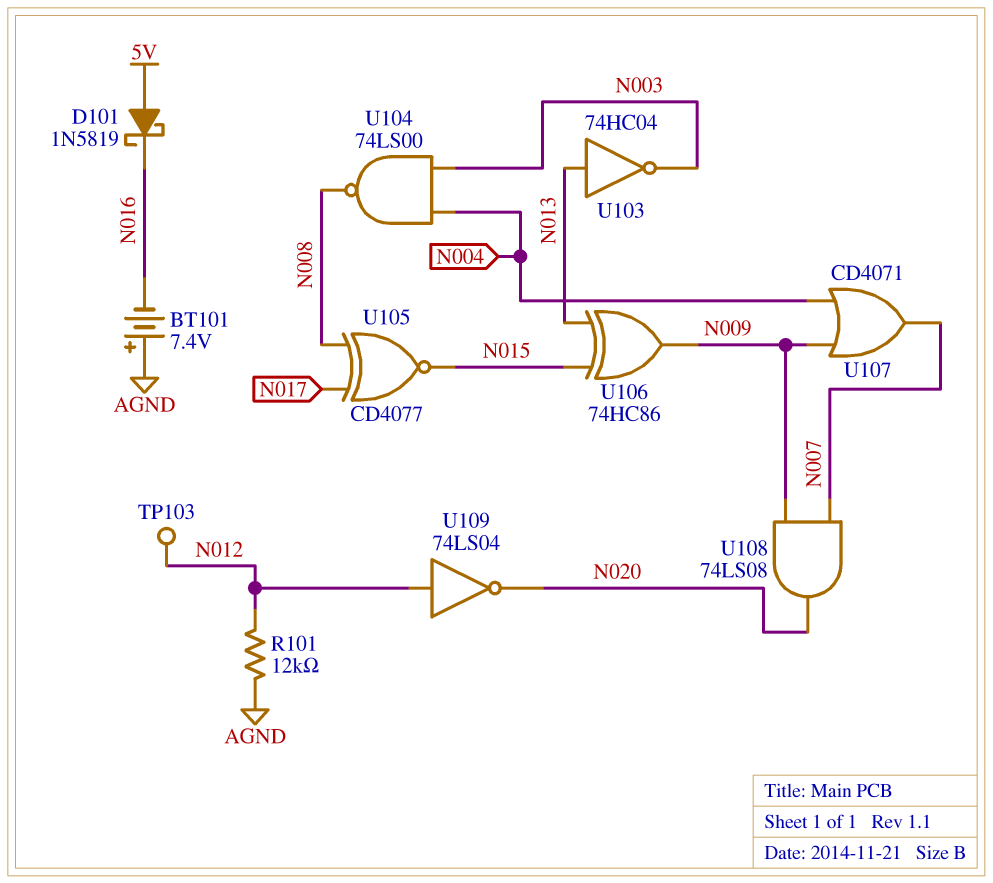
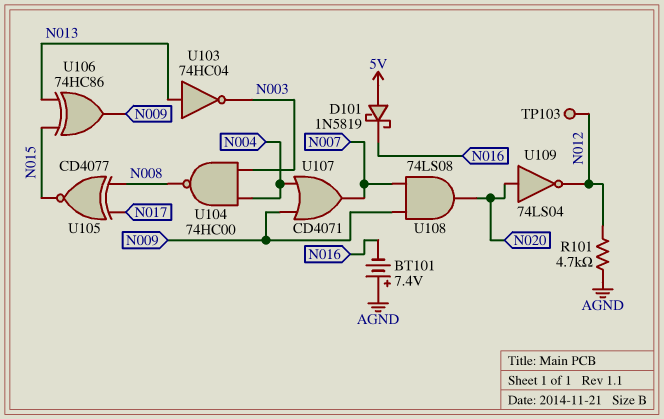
R101: 12k (AGND, N012) -> 4.7k (AGND, N012)
U104: NAND 74LS00 (in N003, in N004, out N008) -> NAND 74HC00 (in N003, in N004, out N008)
U109: NOT 74LS04 (in N012, out N020) -> NOT 74LS04 (in N020, out N012)

